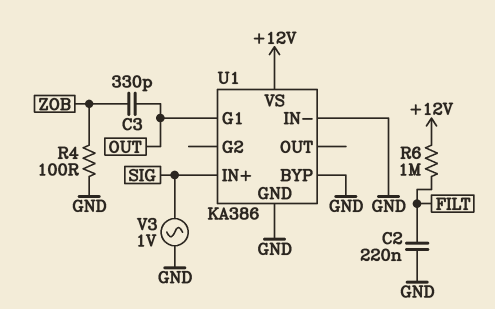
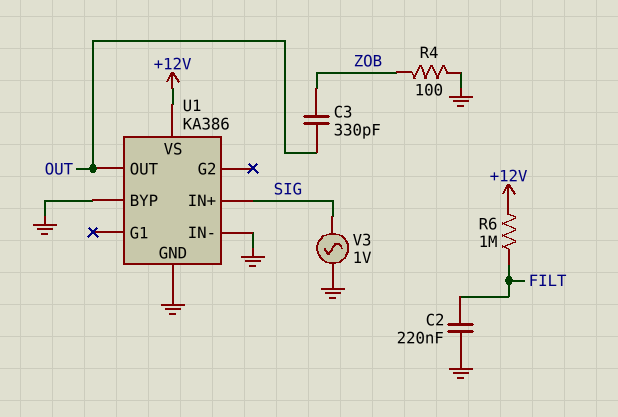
U1 pin G1: OUT -> none
U1 pin OUT: none -> OUT

